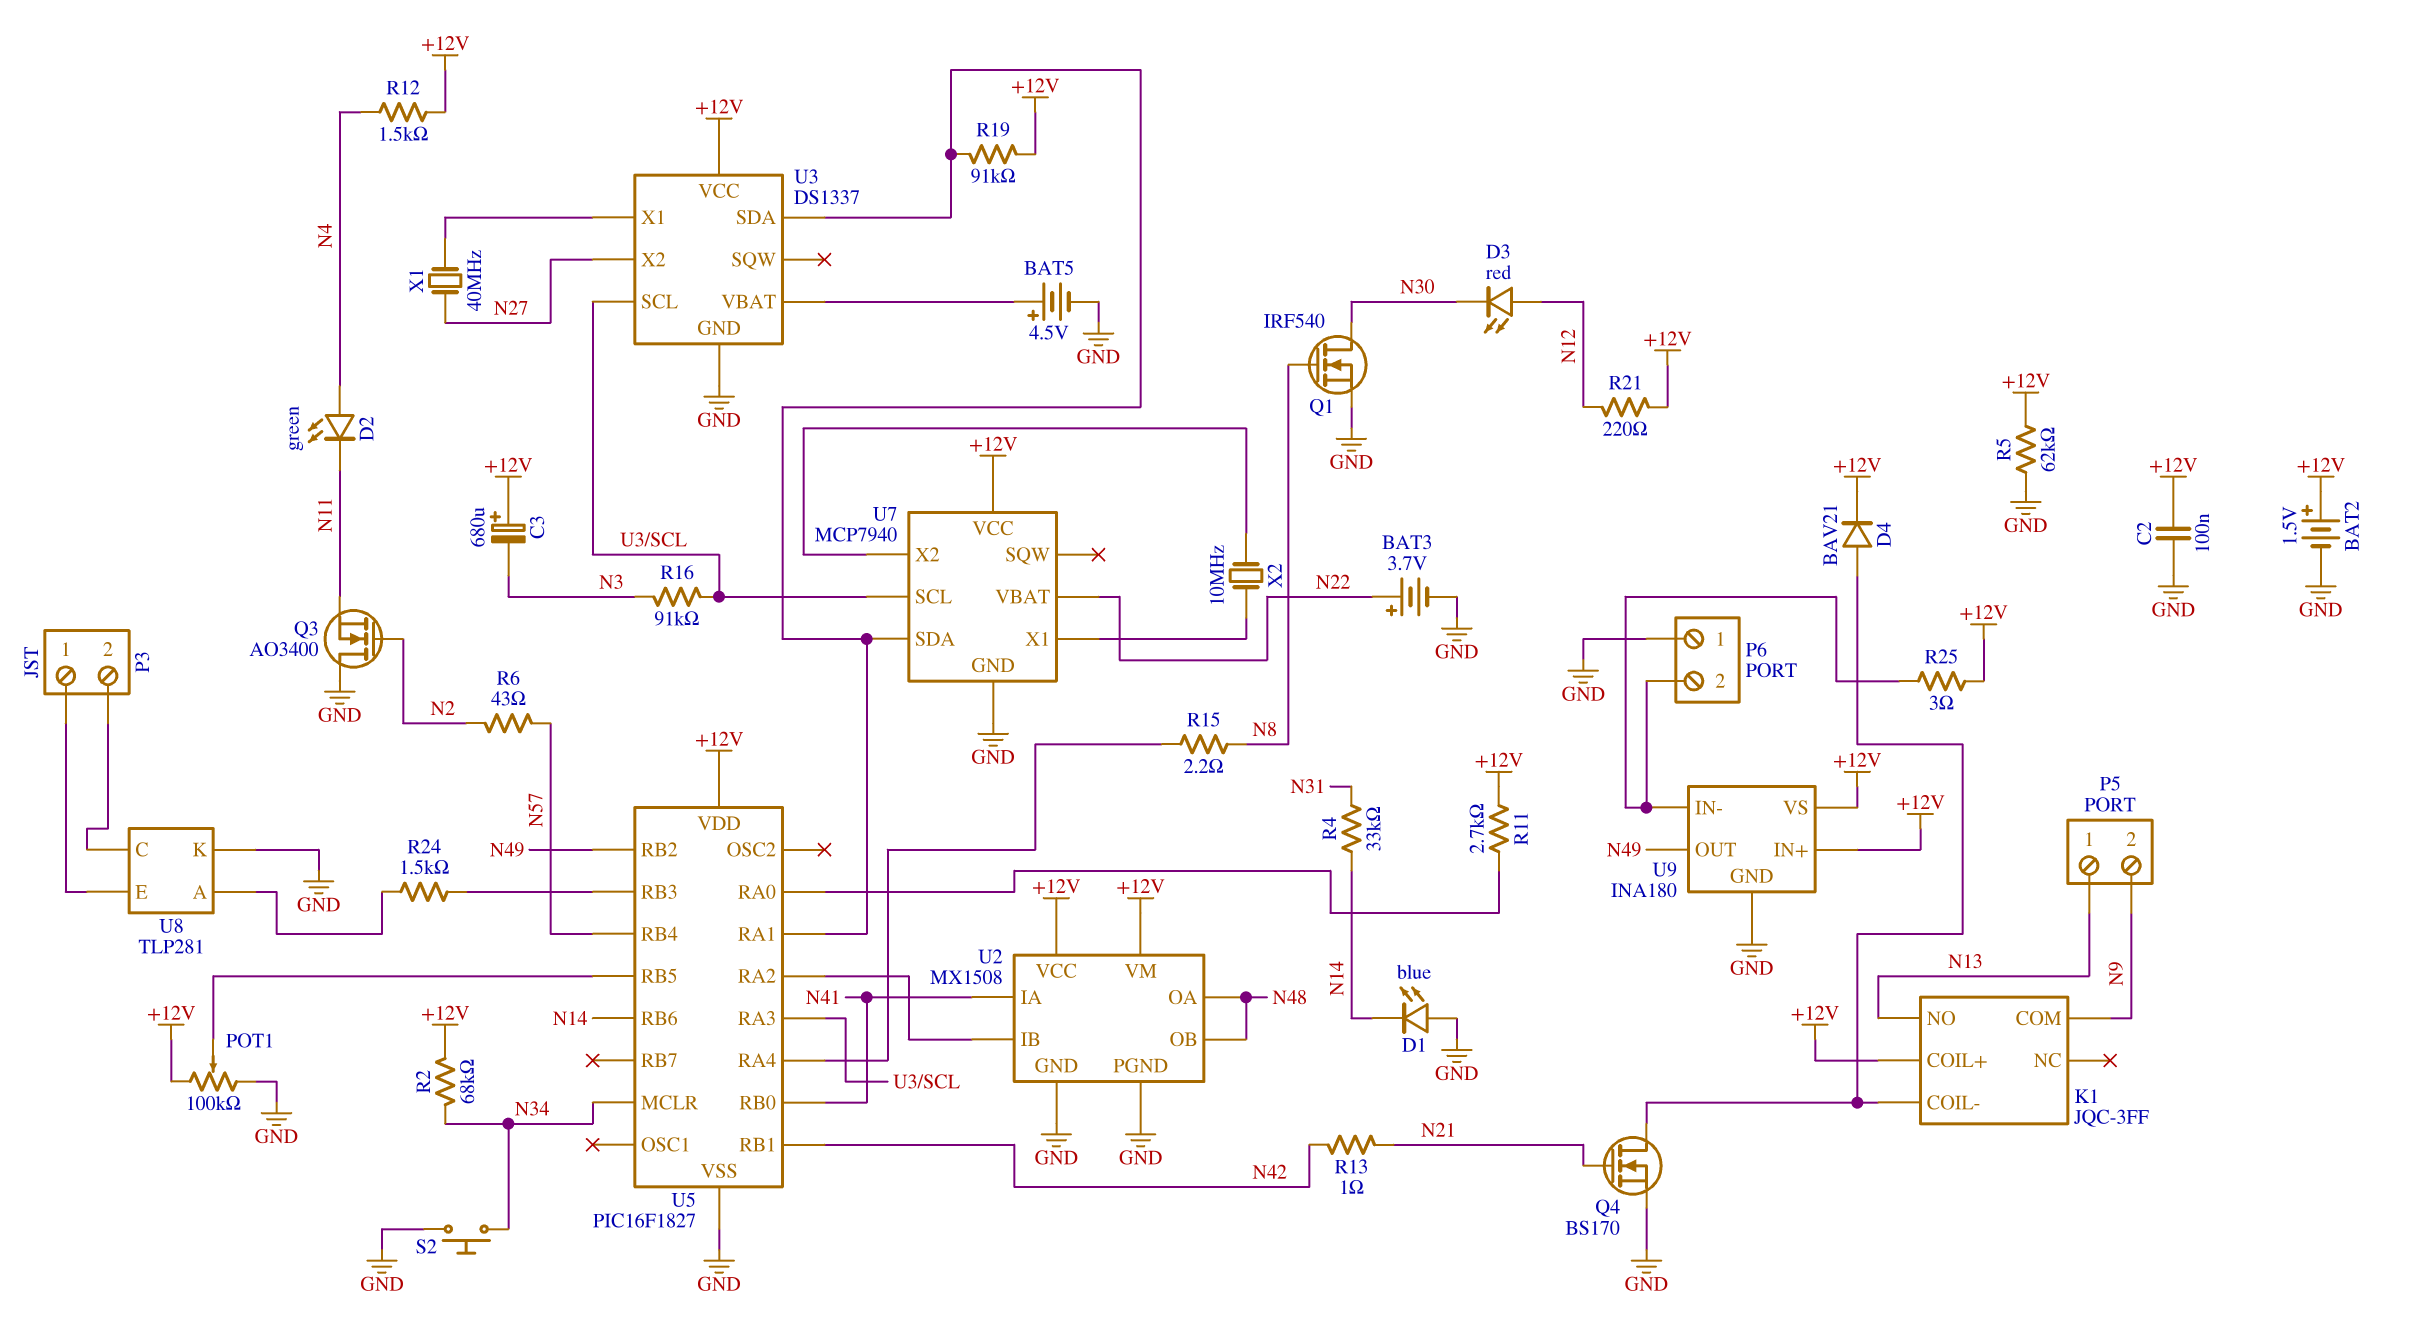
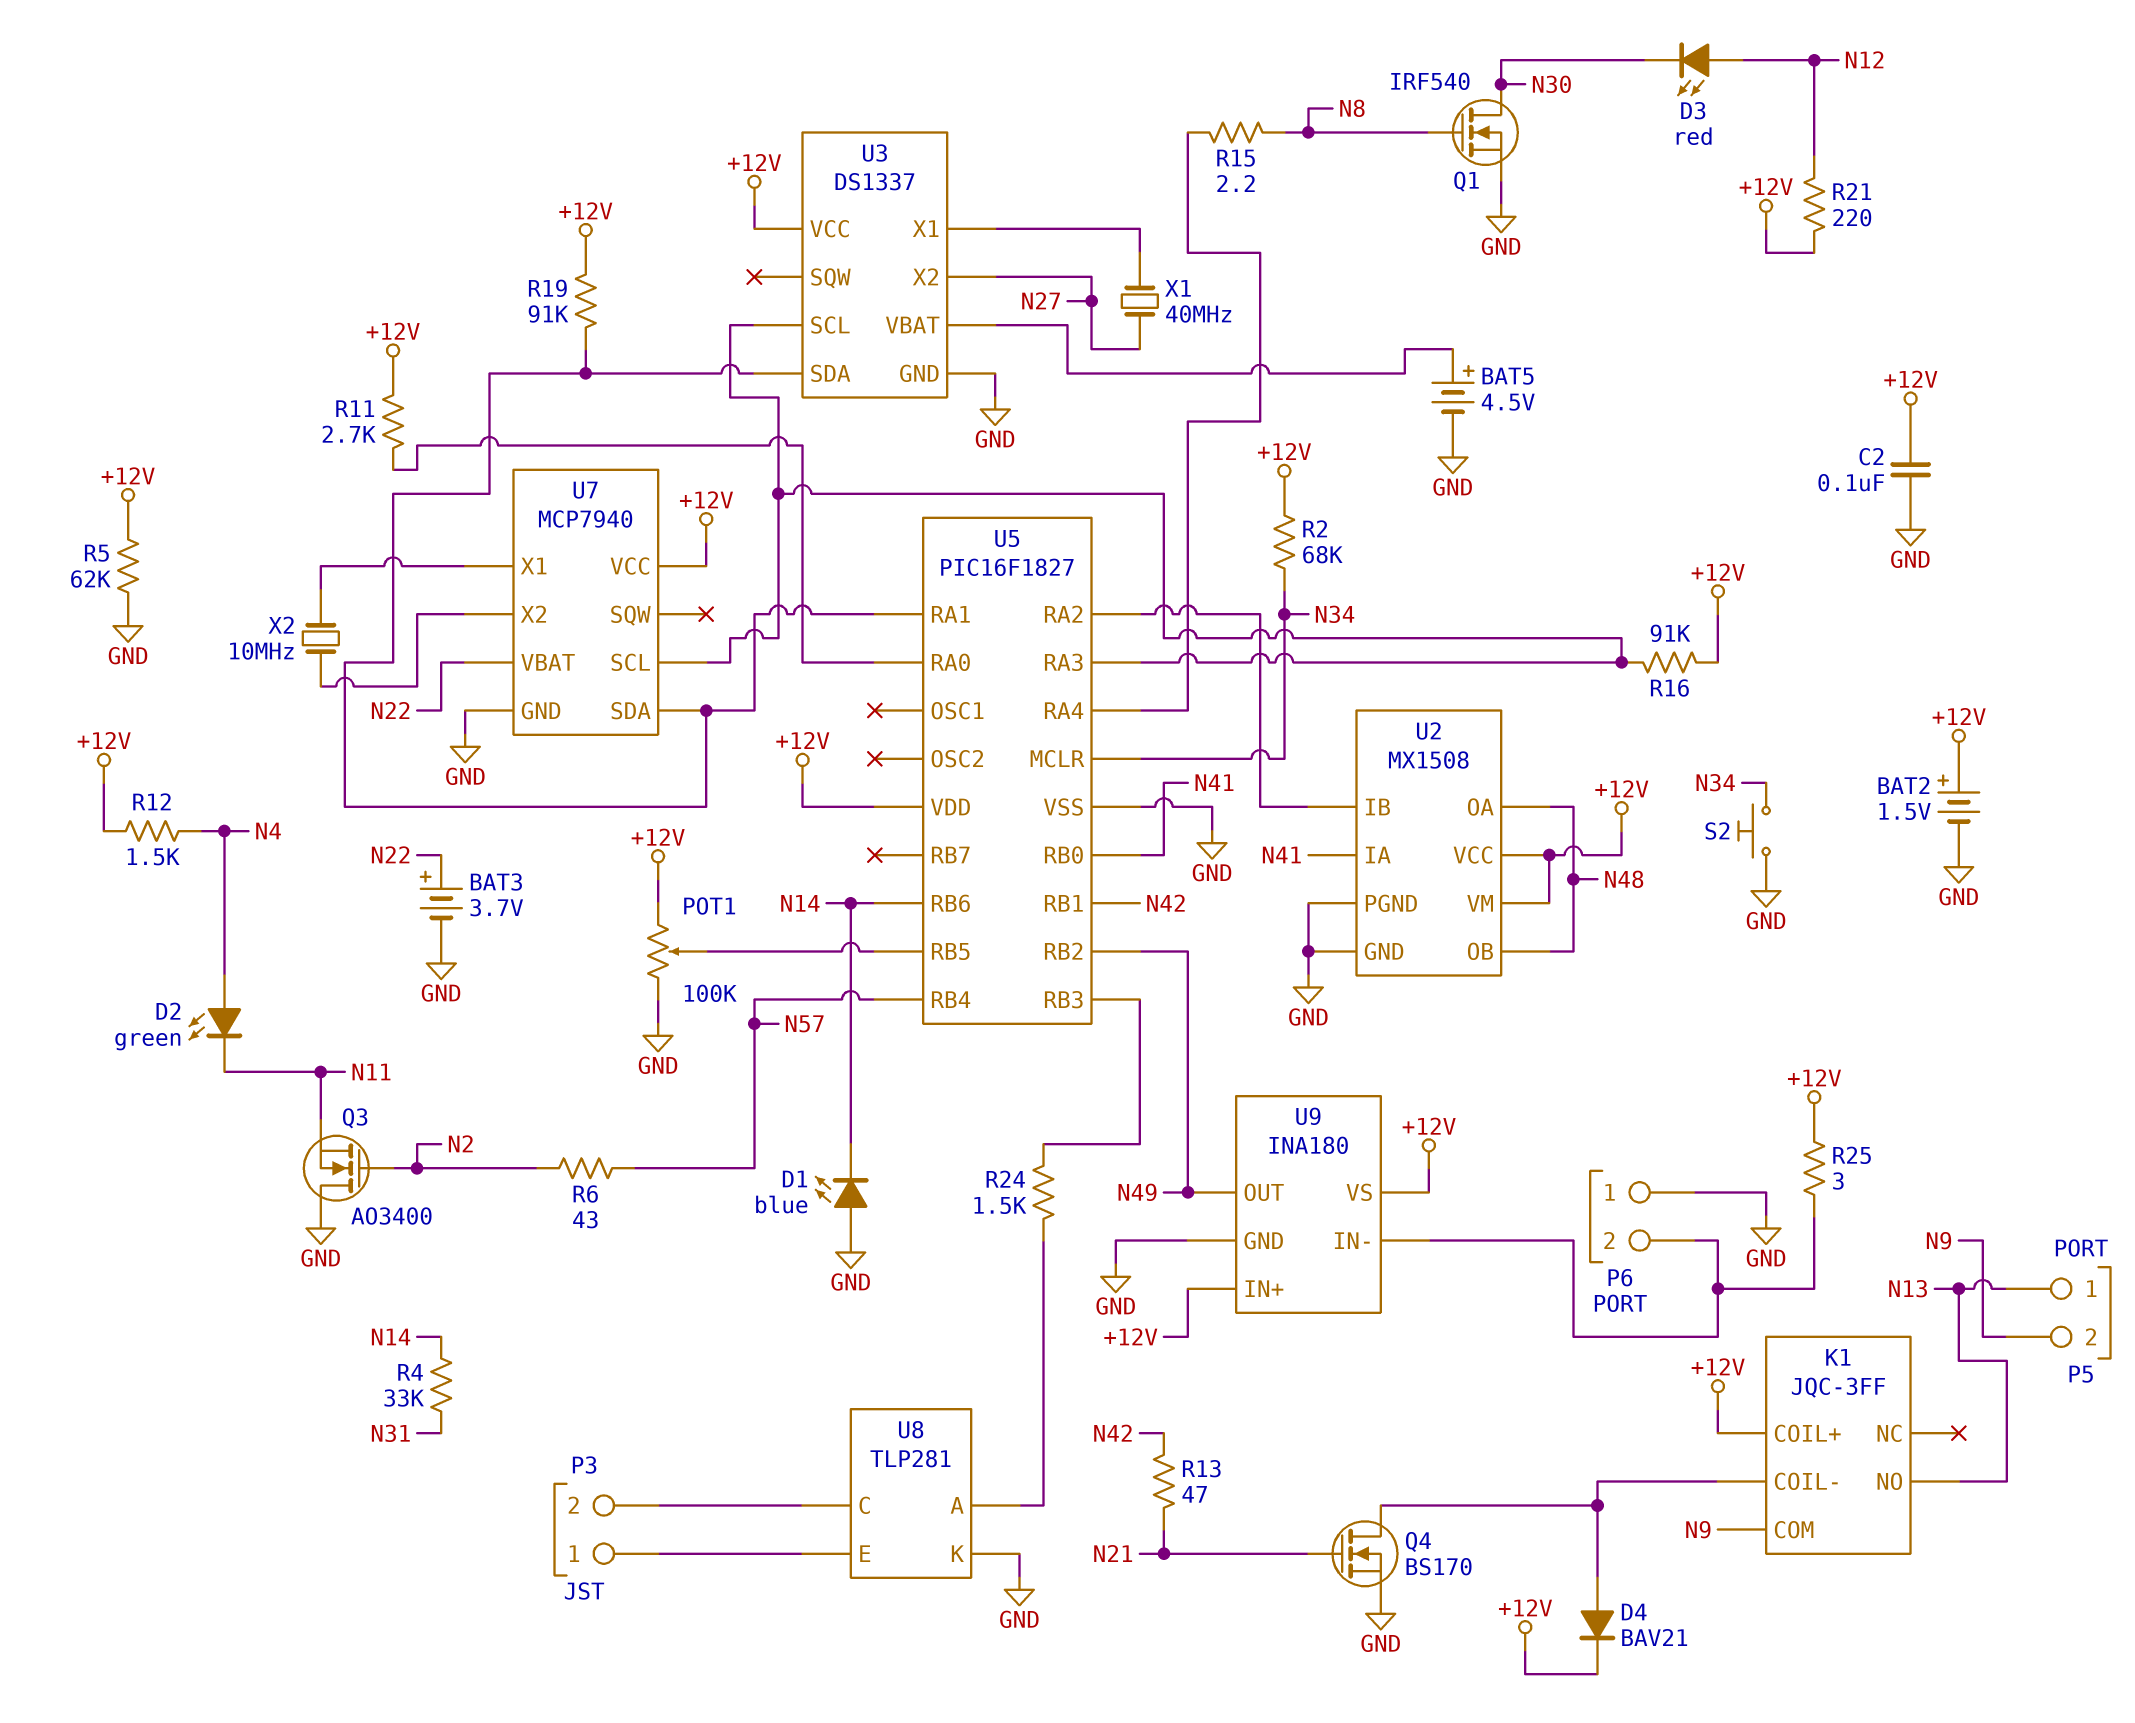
C3: 680uF (plus +12V, minus N3) -> none
R13: 1 (N21, N42) -> 47 (N21, N42)
R16: 91k (N3, U3/SCL) -> 91k (+12V, U3/SCL)

